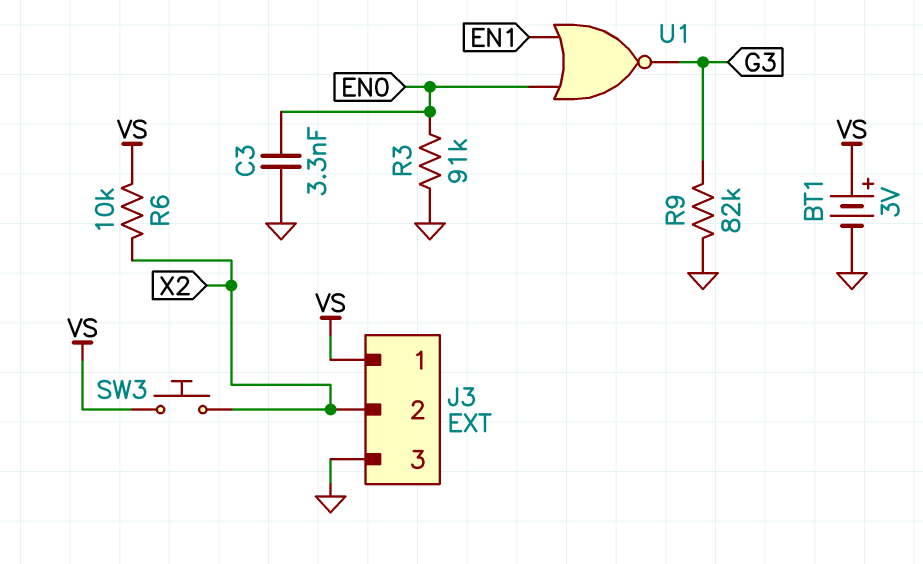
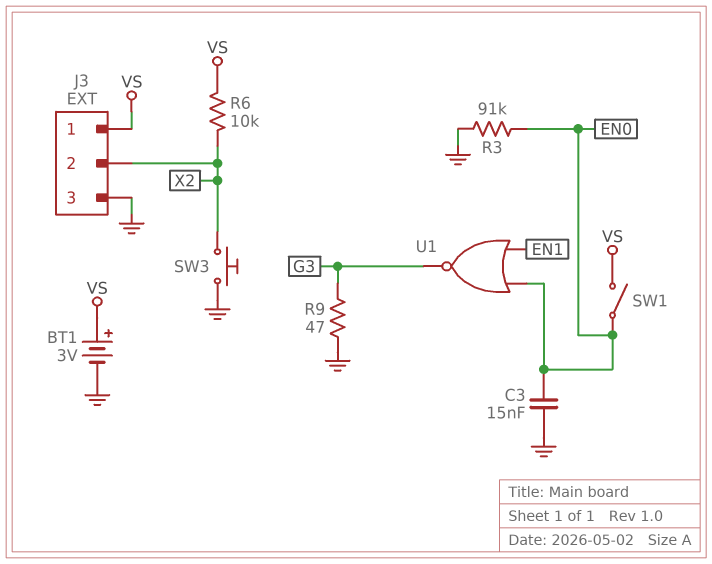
C3: 3.3nF (EN0, GND) -> 15nF (EN0, GND)
R9: 82k (G3, GND) -> 47 (G3, GND)
SW1: none -> switch (EN0, VS)
SW3: button (VS, X2) -> button (GND, X2)

